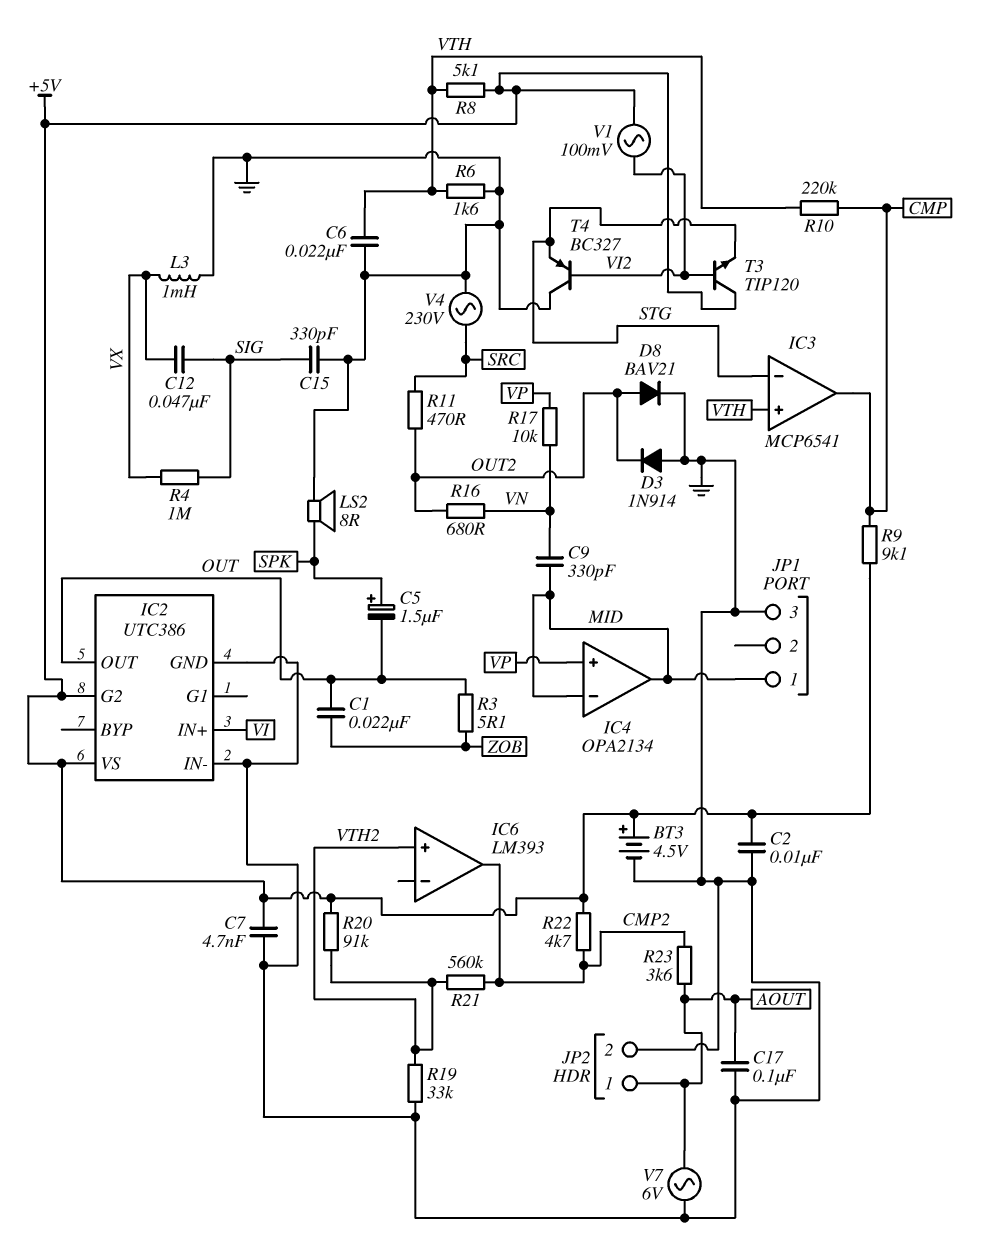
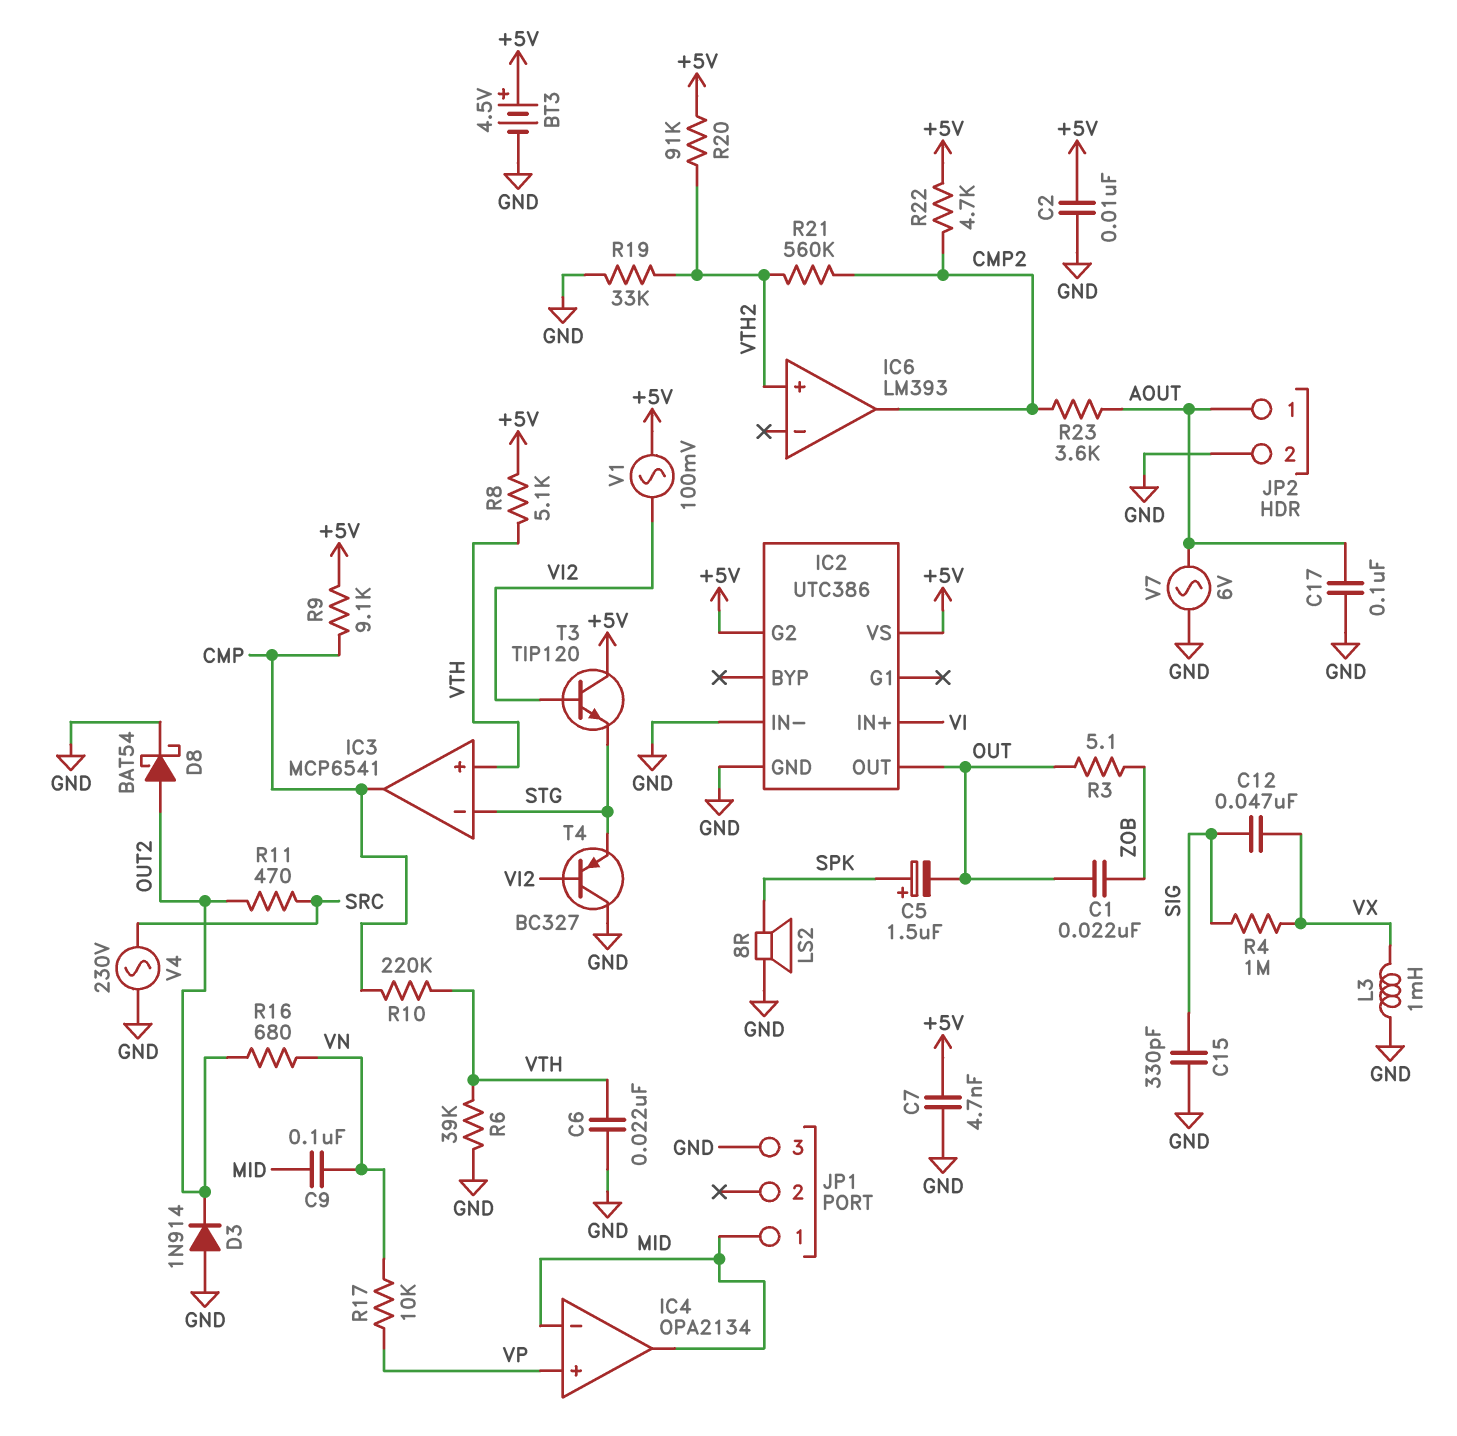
C9: 330pF (MID, VN) -> 100nF (MID, VN)
D8: diode BAV21 (A OUT2, K GND) -> schottky BAT54 (A OUT2, K GND)
R6: 1.6k (GND, VTH) -> 39k (GND, VTH)

